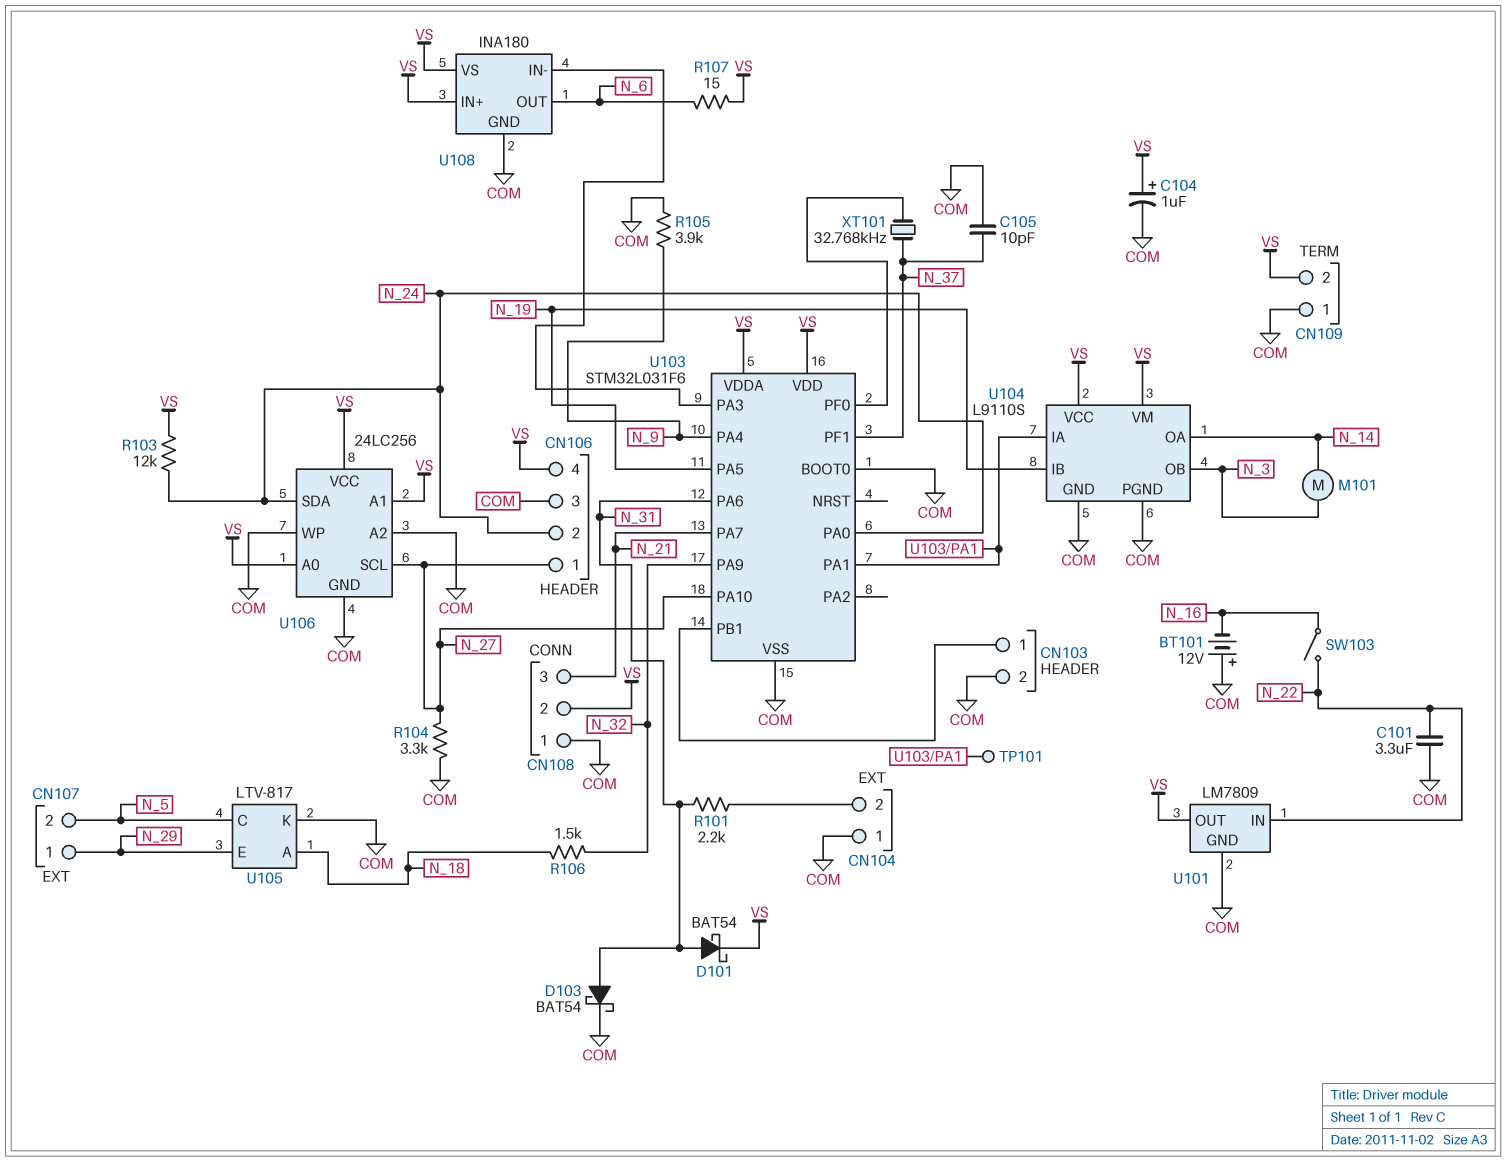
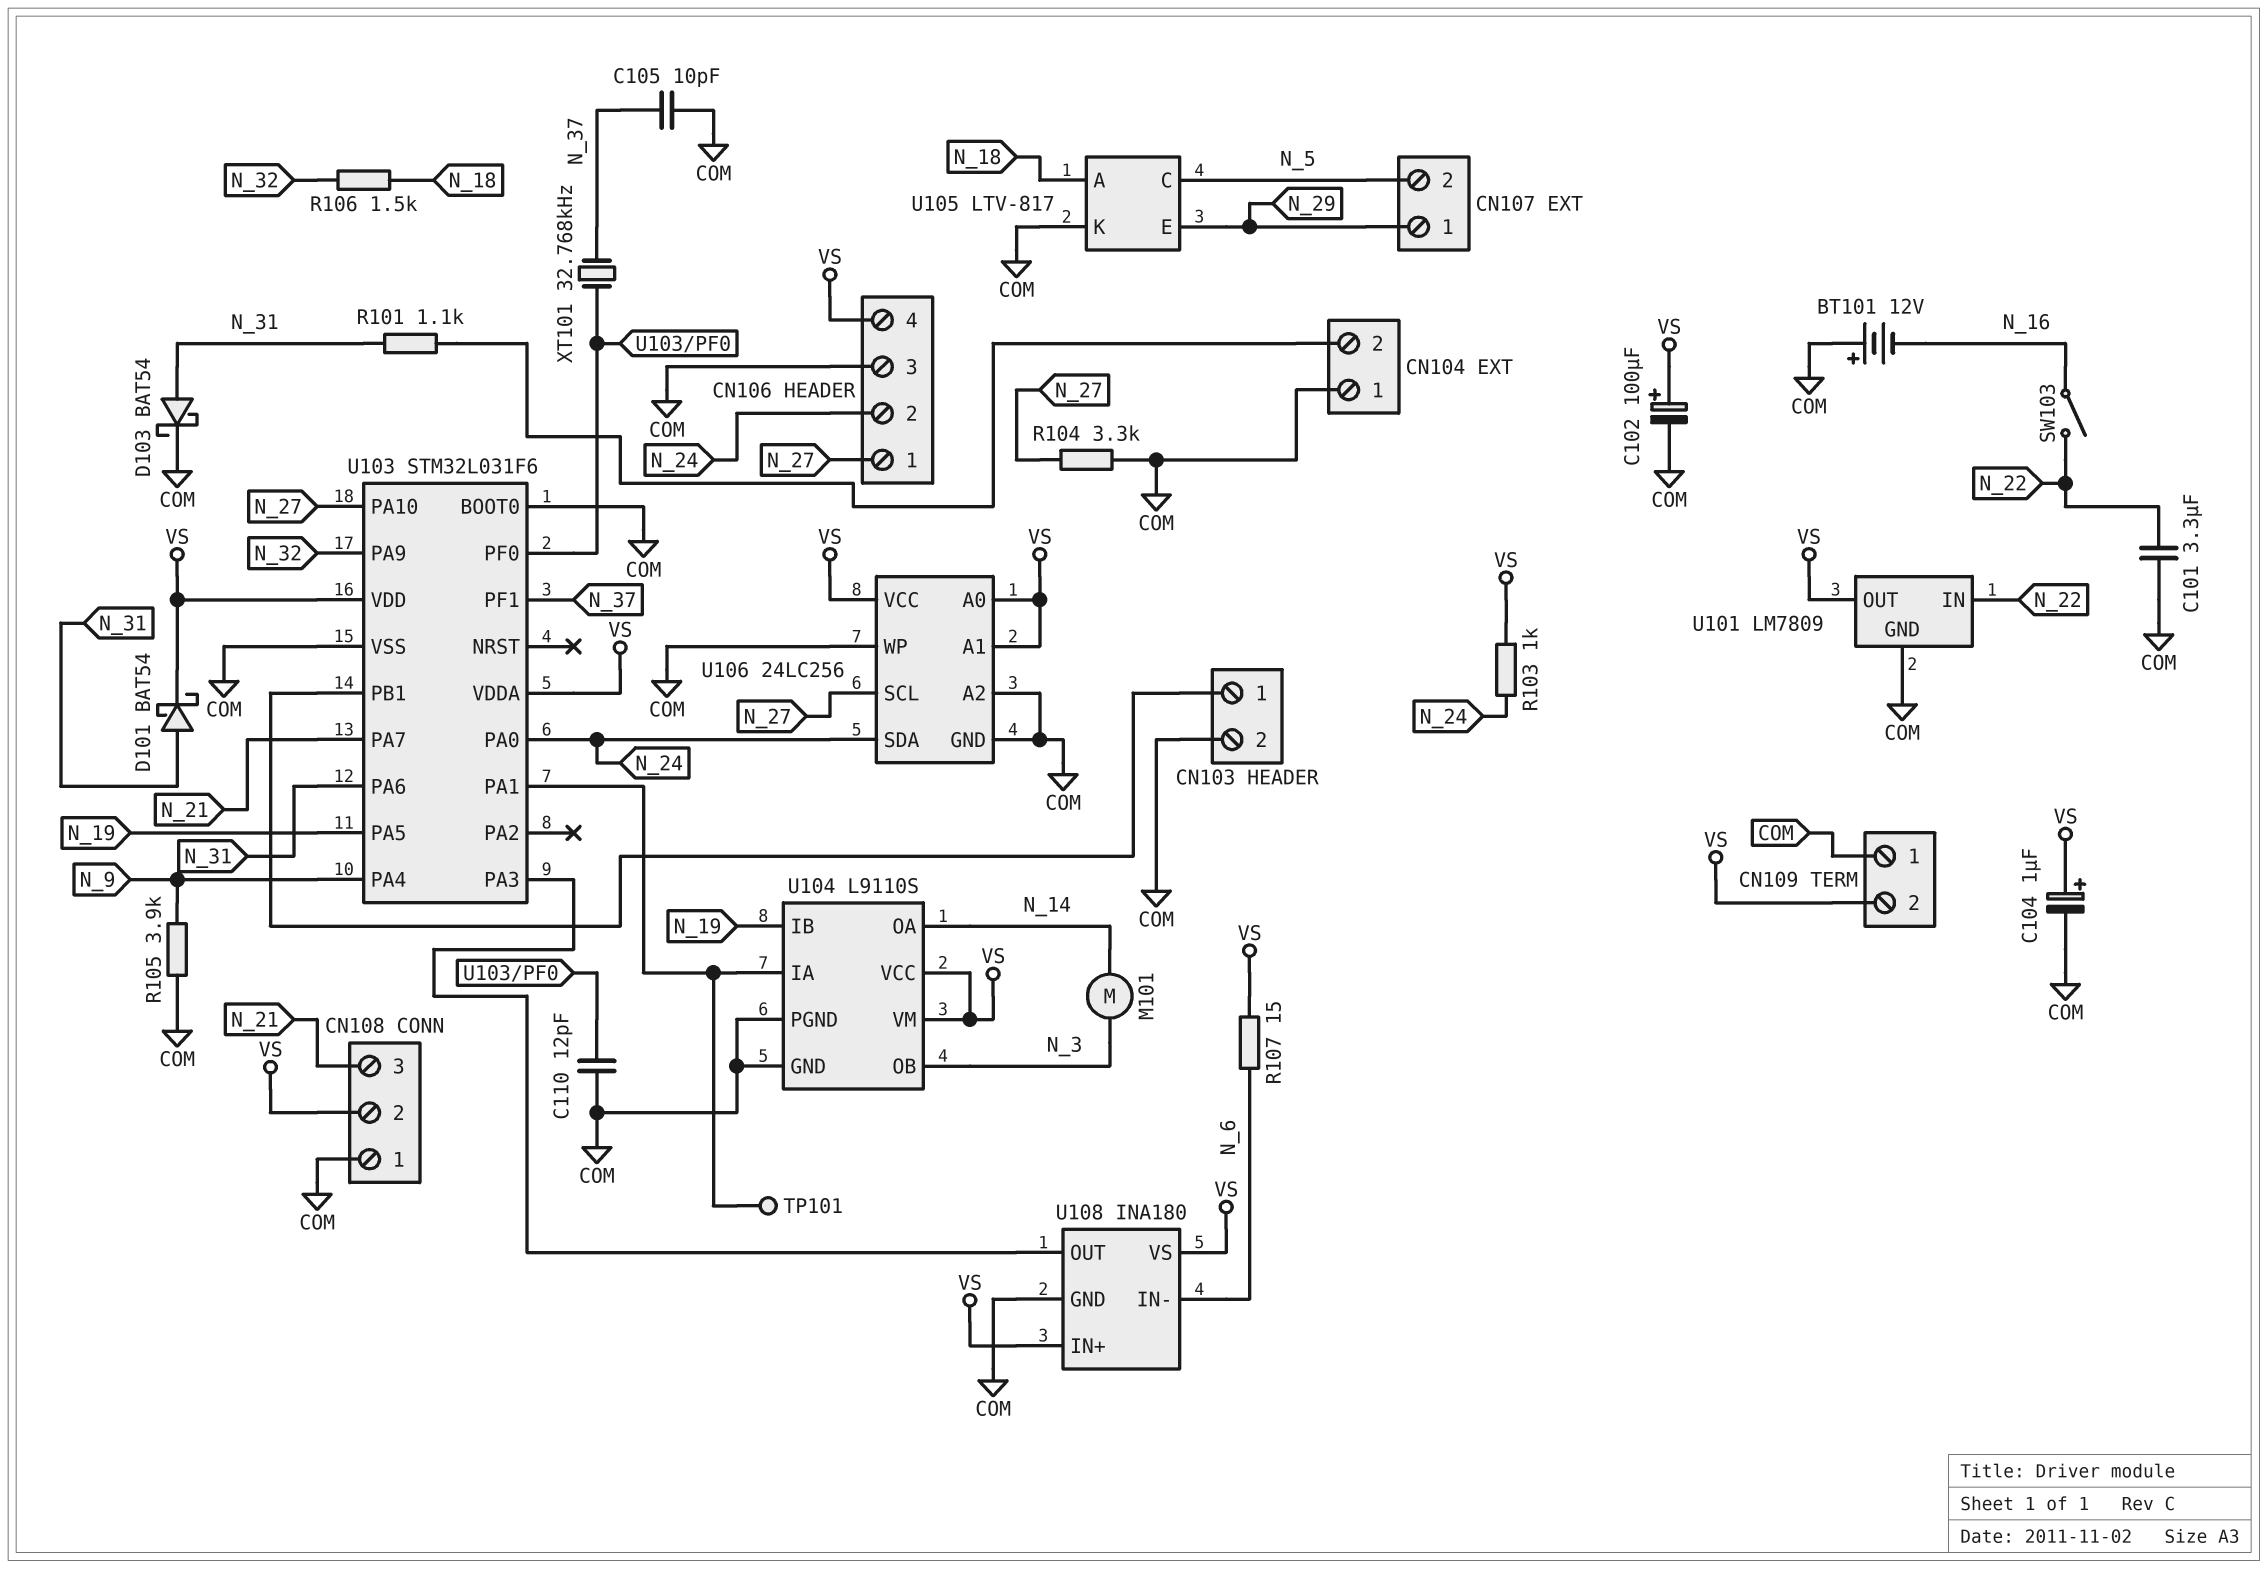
C102: none -> 100uF (plus VS, minus COM)
C110: none -> 12pF (COM, U103/PF0)
R101: 2.2k (CN104/2, N_31) -> 1.1k (CN104/2, N_31)
R103: 12k (N_24, VS) -> 1k (N_24, VS)
U108 pin IN-: U103/PA3 -> N_6
U108 pin OUT: N_6 -> U103/PA3

